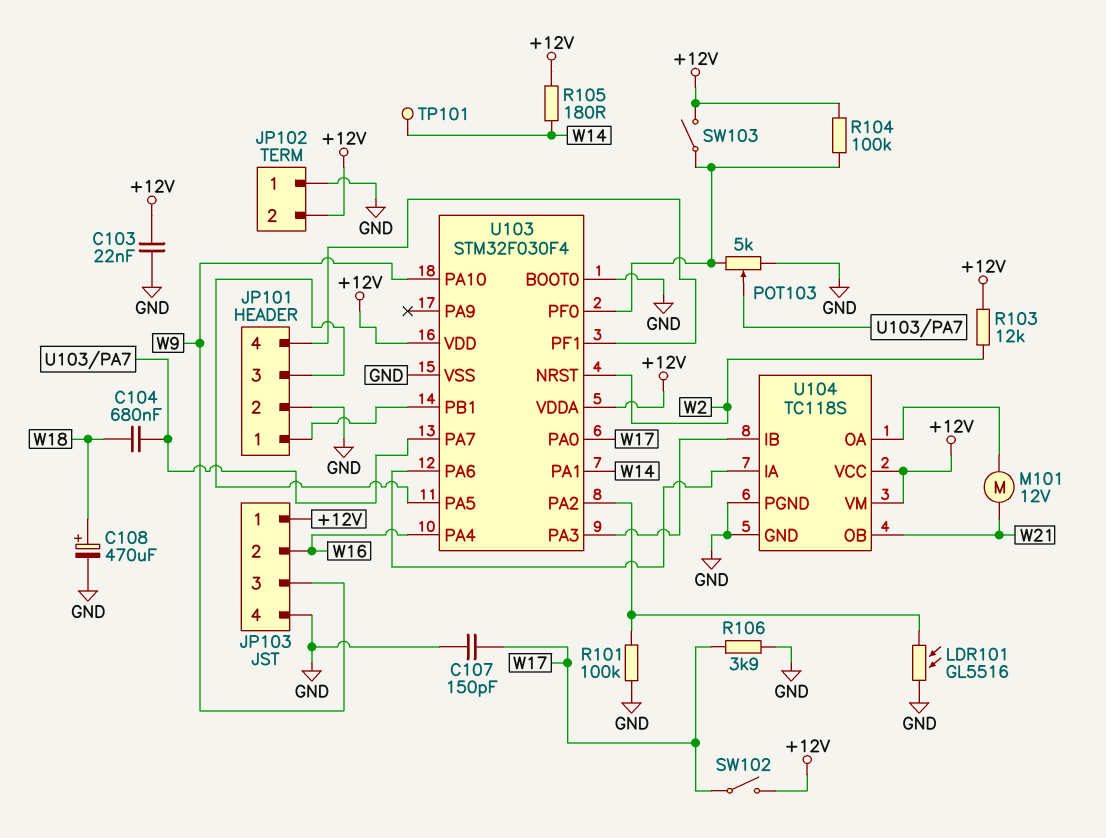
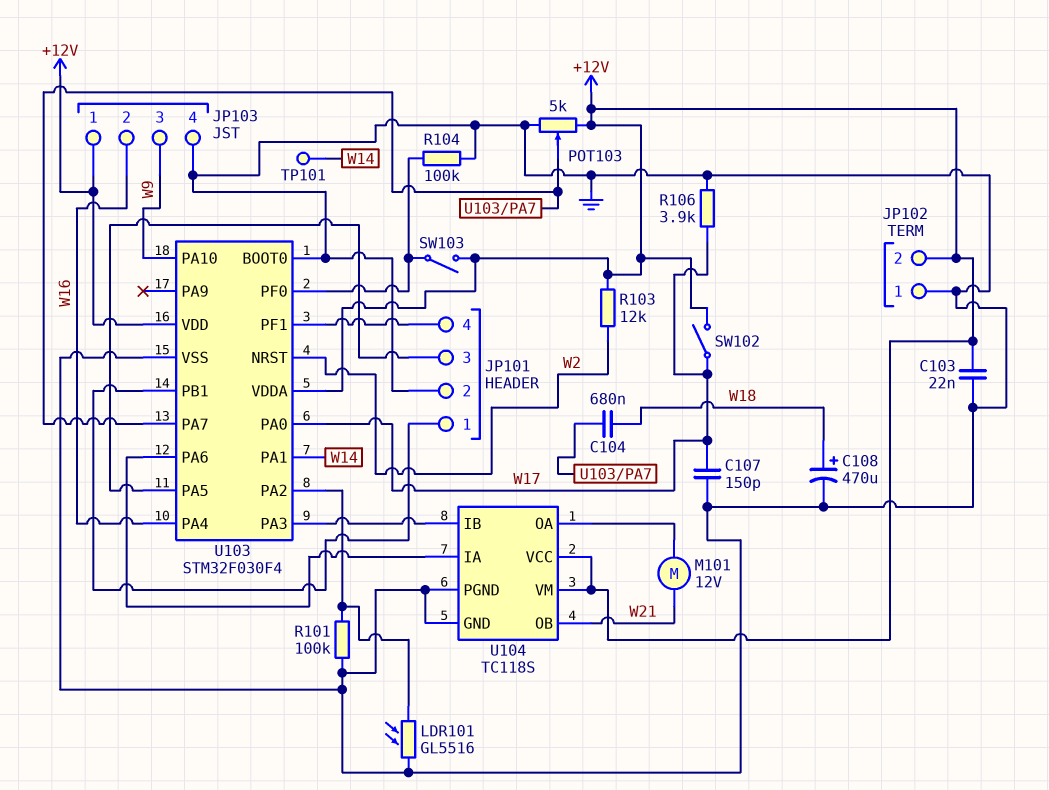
POT103: 5k (GND, U103/PF0, wiper U103/PA7) -> 5k (+12V, GND, wiper U103/PA7)
R104: 100k (+12V, U103/PF0) -> 100k (GND, U103/PF0)
R105: 180 (+12V, W14) -> none

